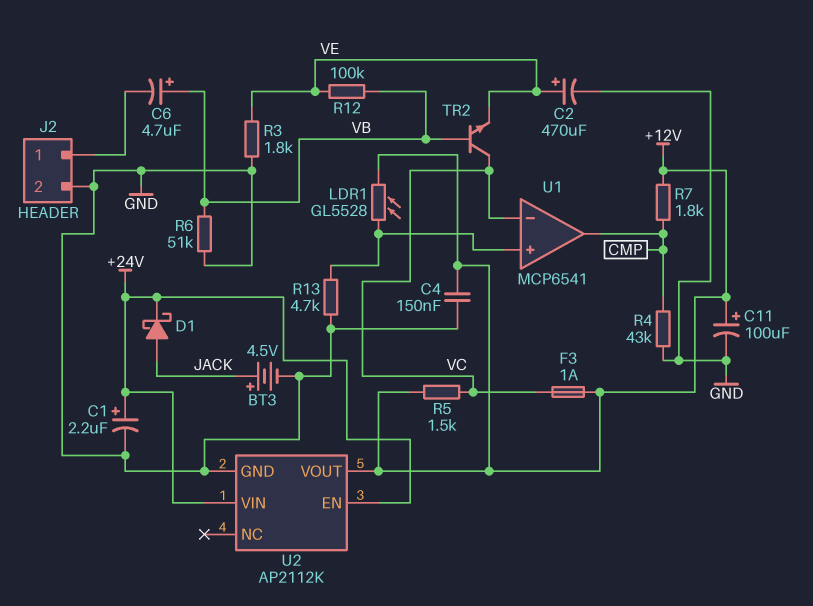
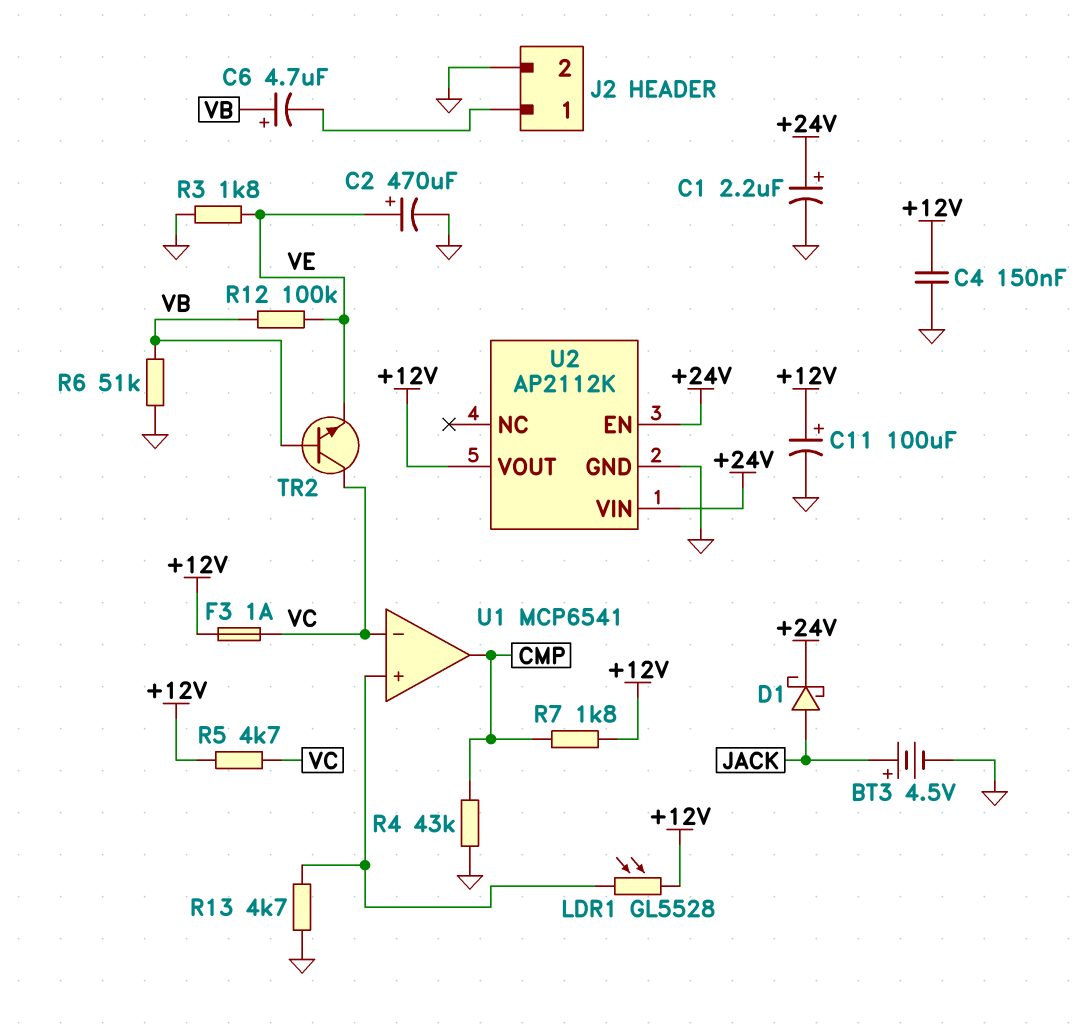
R5: 1.5k (+12V, VC) -> 4.7k (+12V, VC)

